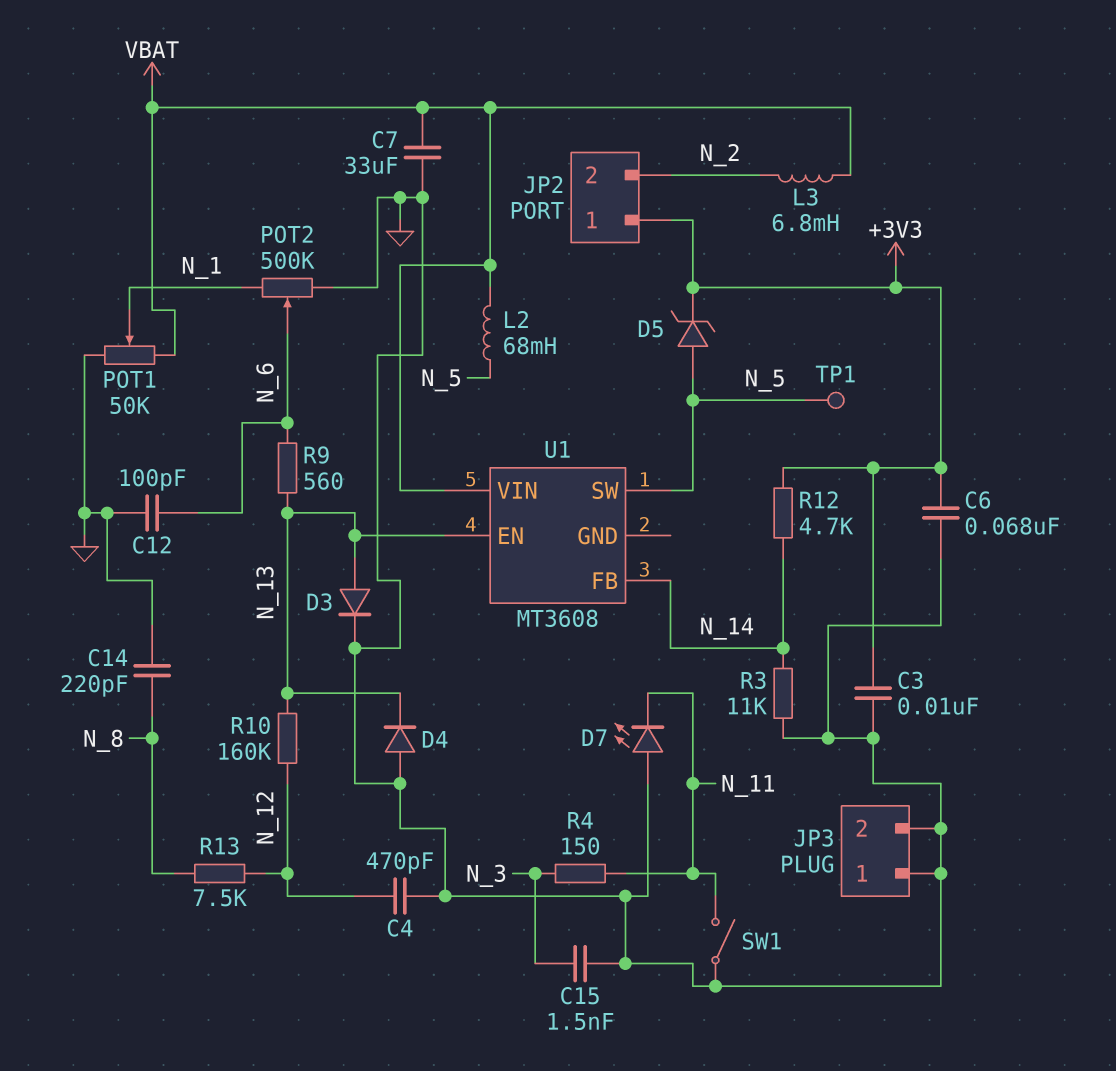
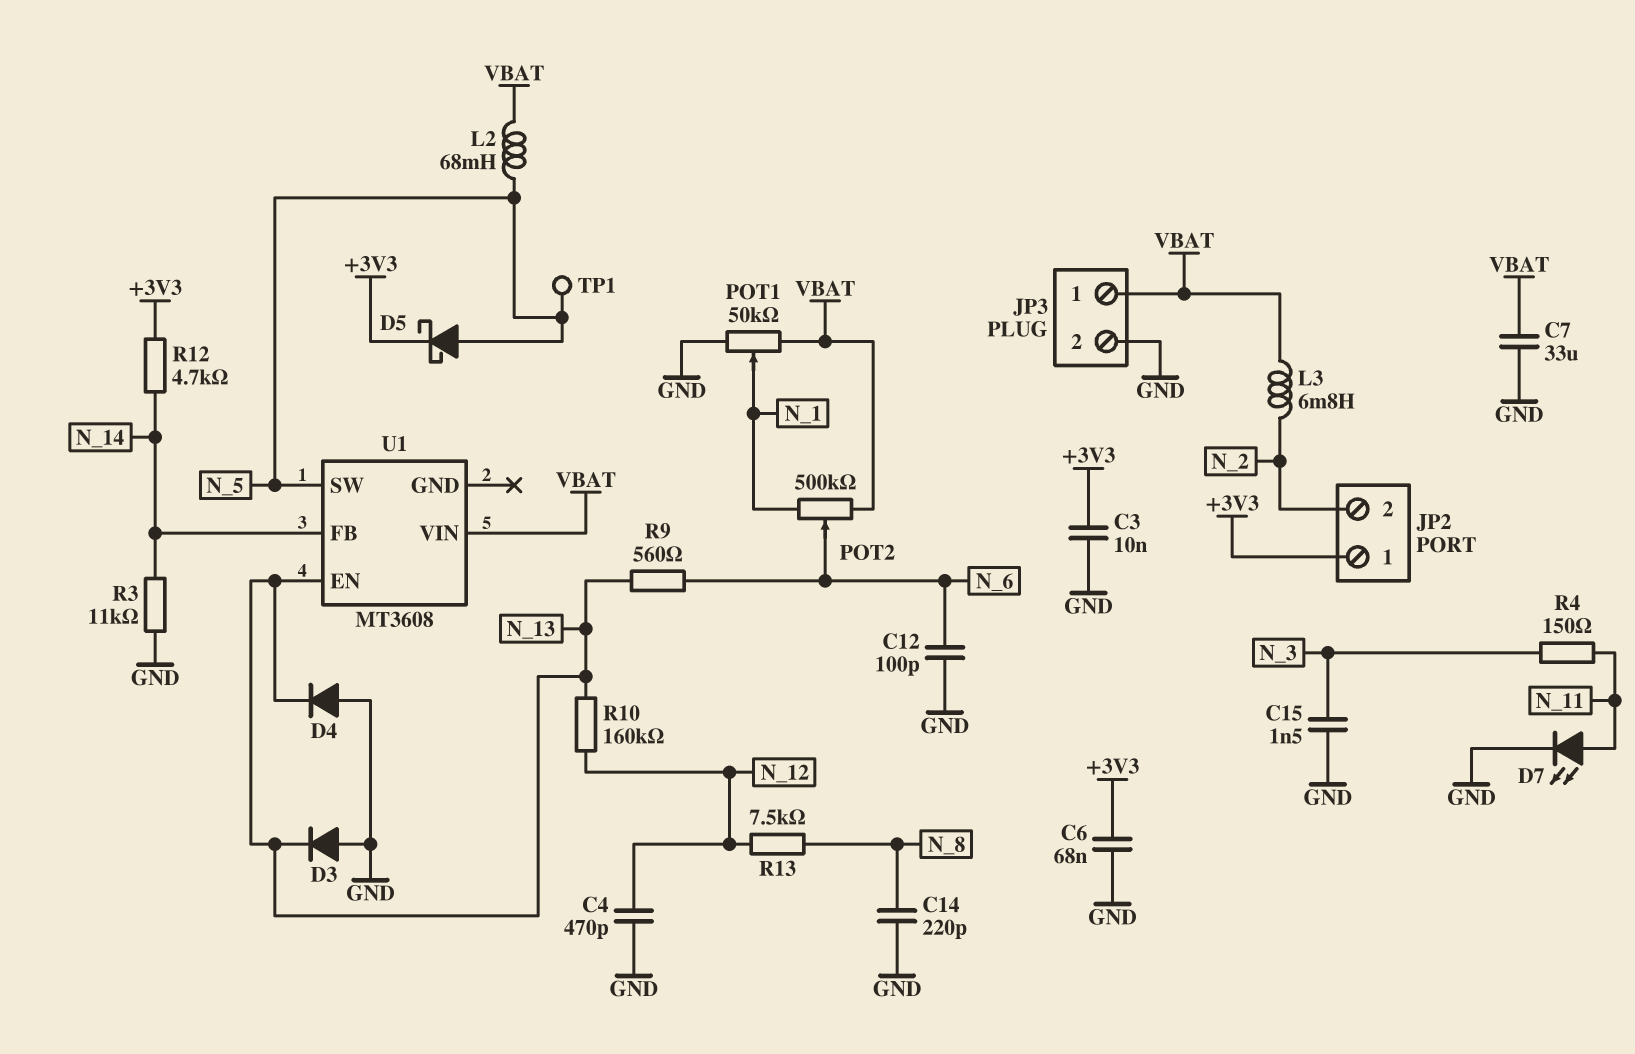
D3: diode (A N_13, K GND) -> diode (A GND, K N_13)
D5: zener (A N_5, K +3V3) -> schottky (A N_5, K +3V3)
D7: LED (A GND, K N_11) -> LED (A N_11, K GND)
JP3 pin 1: GND -> VBAT
POT2: 500k (GND, N_1, wiper N_6) -> 500k (N_1, VBAT, wiper N_6)
SW1: switch (GND, N_11) -> none

